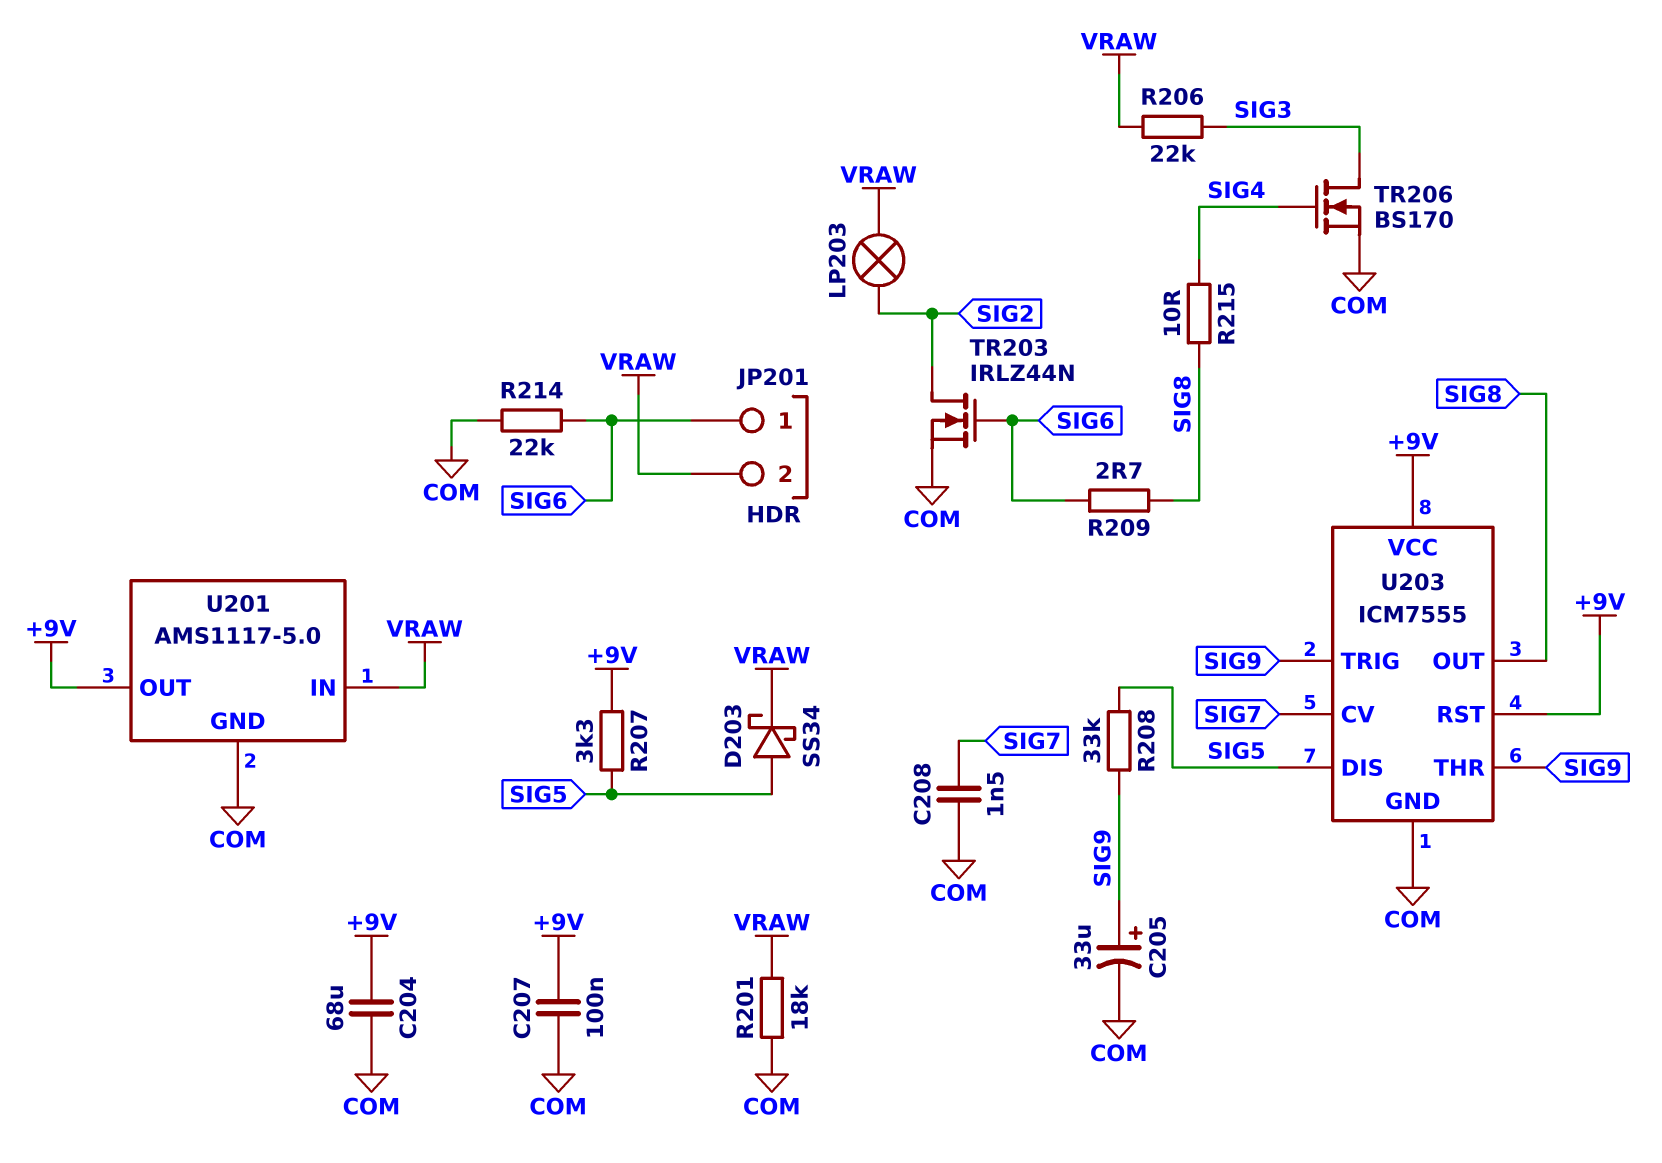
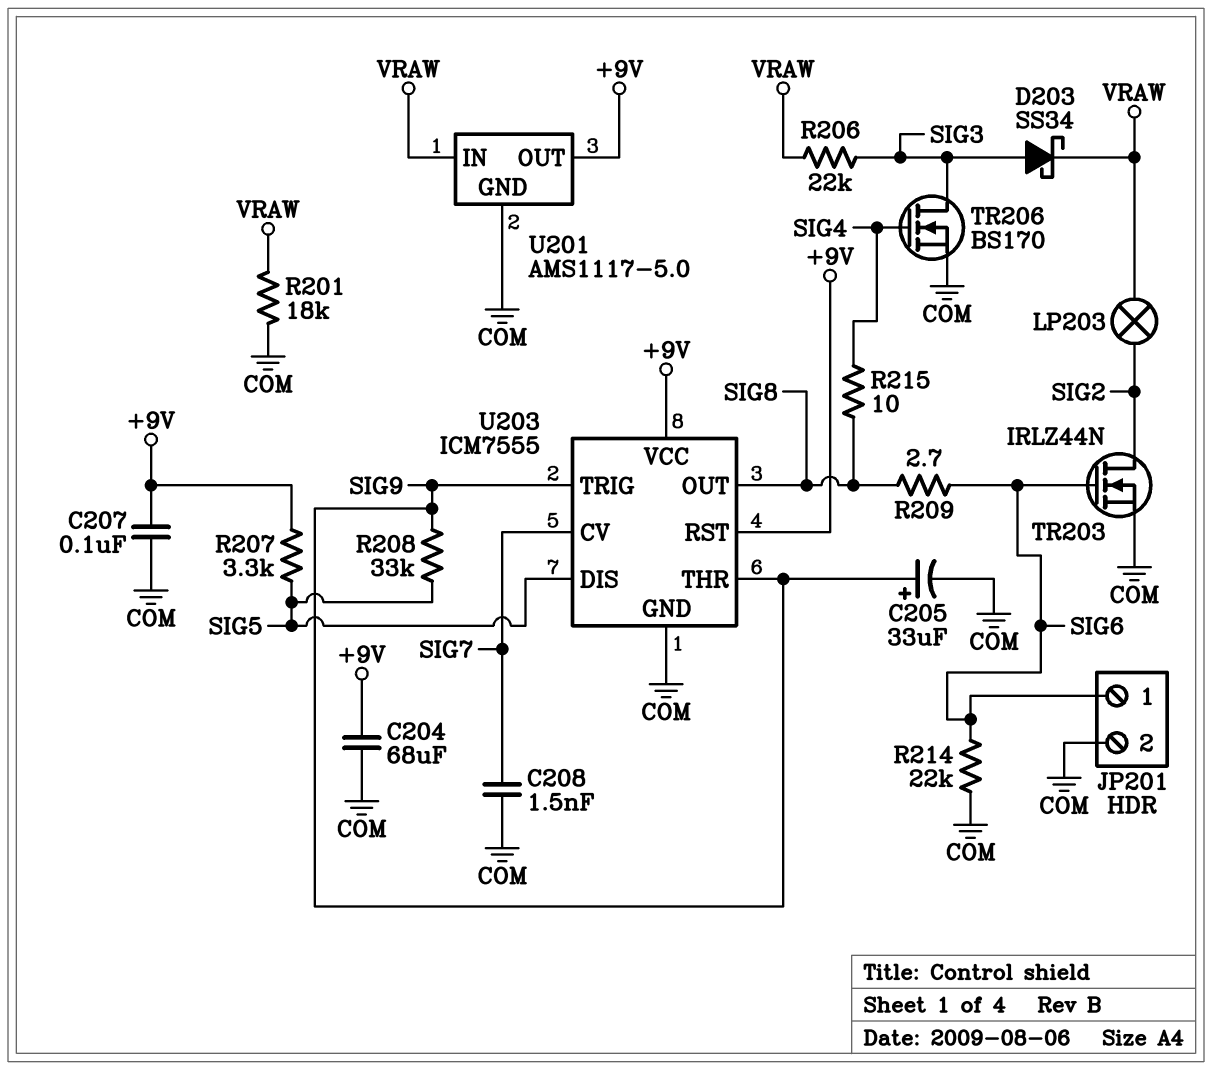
D203: schottky SS34 (A SIG5, K VRAW) -> schottky SS34 (A SIG3, K VRAW)
JP201 pin 2: VRAW -> COM

